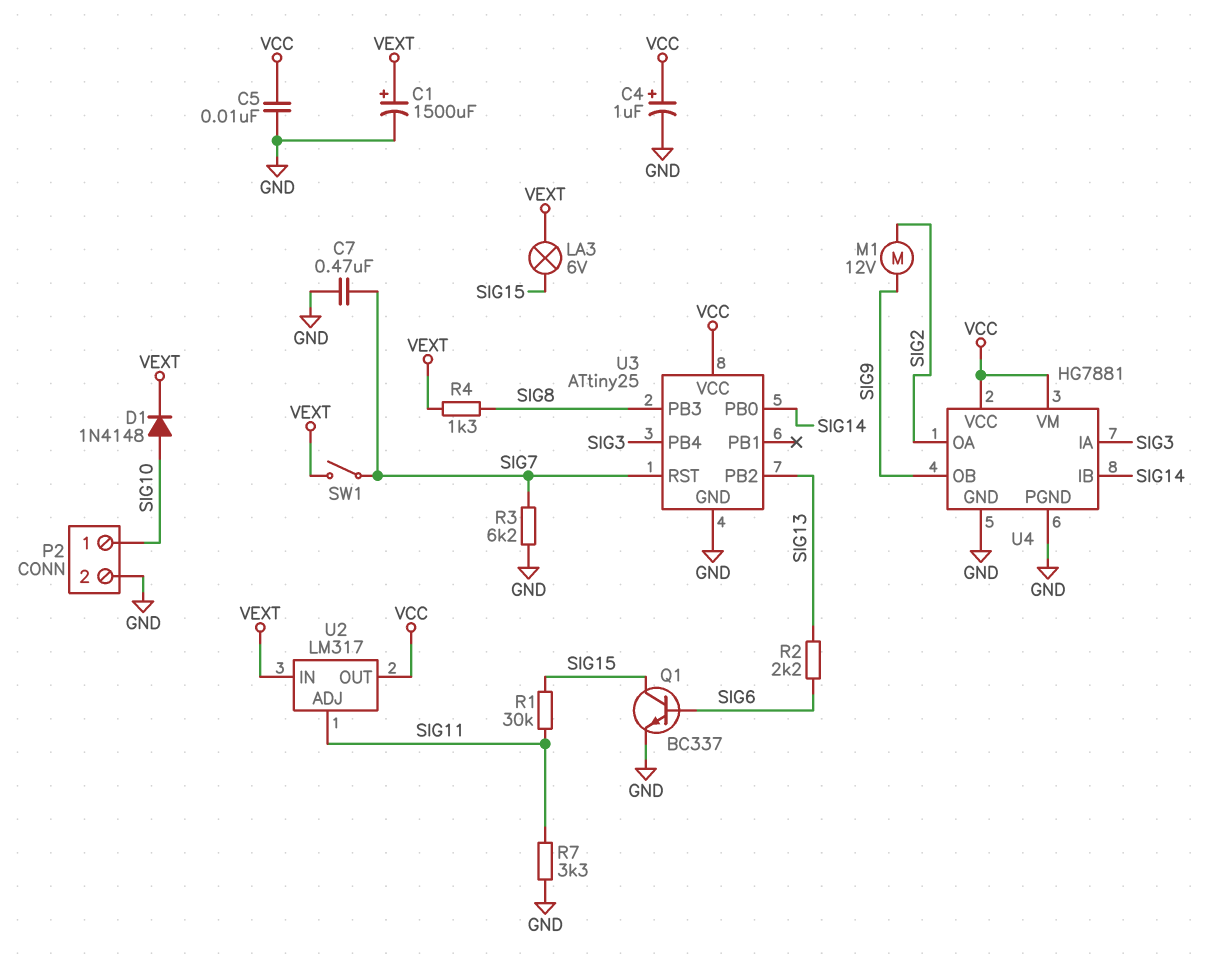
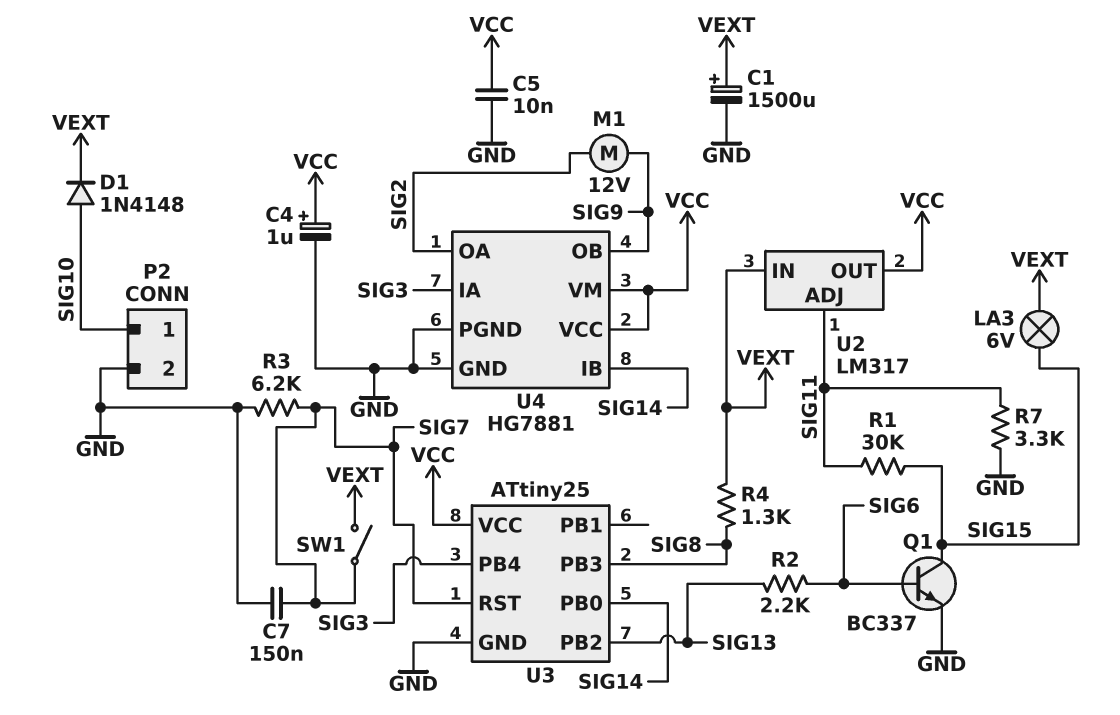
C7: 470nF (GND, SIG7) -> 150nF (GND, SIG7)

